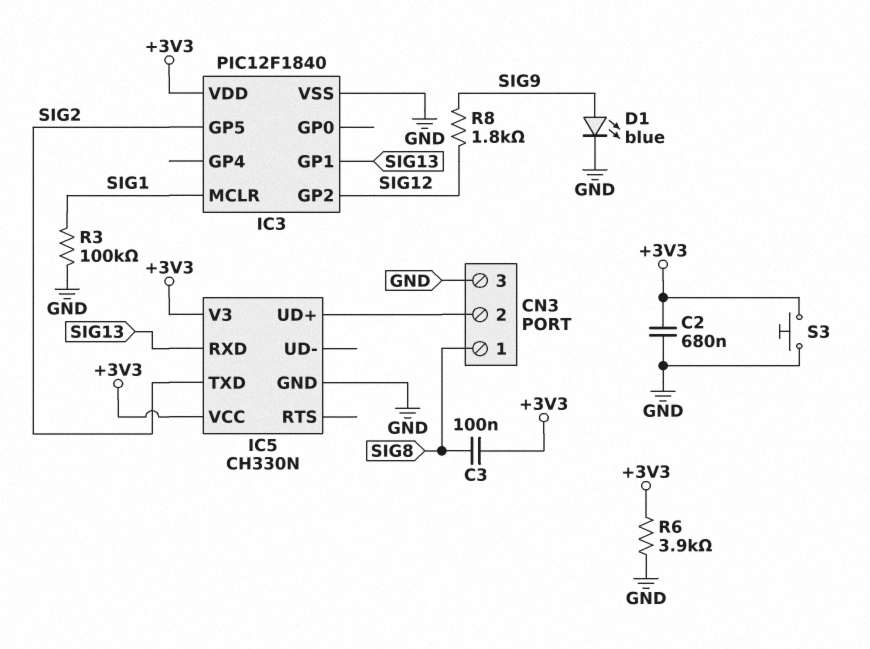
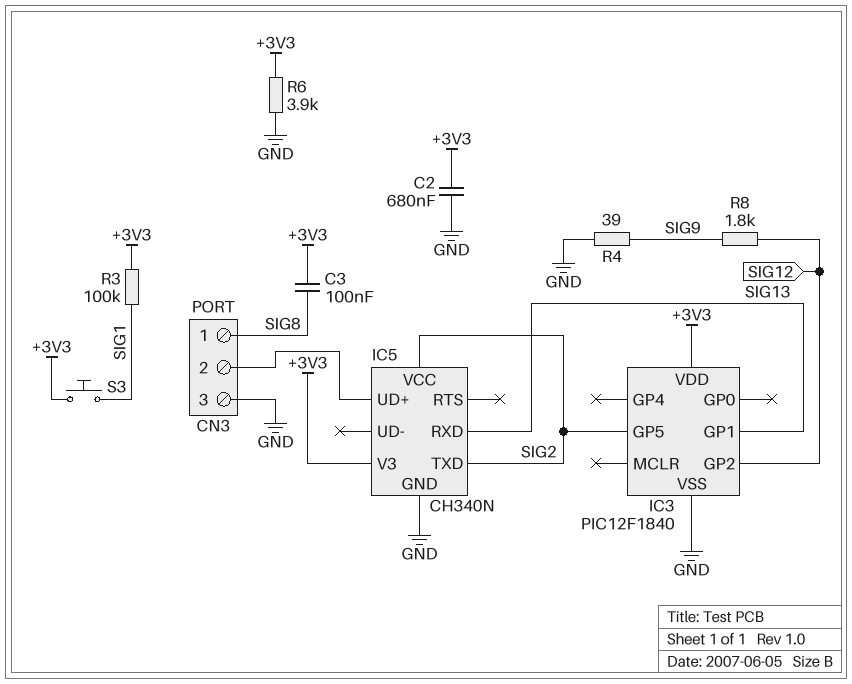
D1: LED blue (A SIG9, K GND) -> none
IC3 pin MCLR: SIG1 -> none
IC5: CH330N -> CH340N
IC5 pin VCC: +3V3 -> SIG2
R3: 100k (GND, SIG1) -> 100k (+3V3, SIG1)
R4: none -> 39 (GND, SIG9)
S3: button (+3V3, GND) -> button (+3V3, SIG1)

